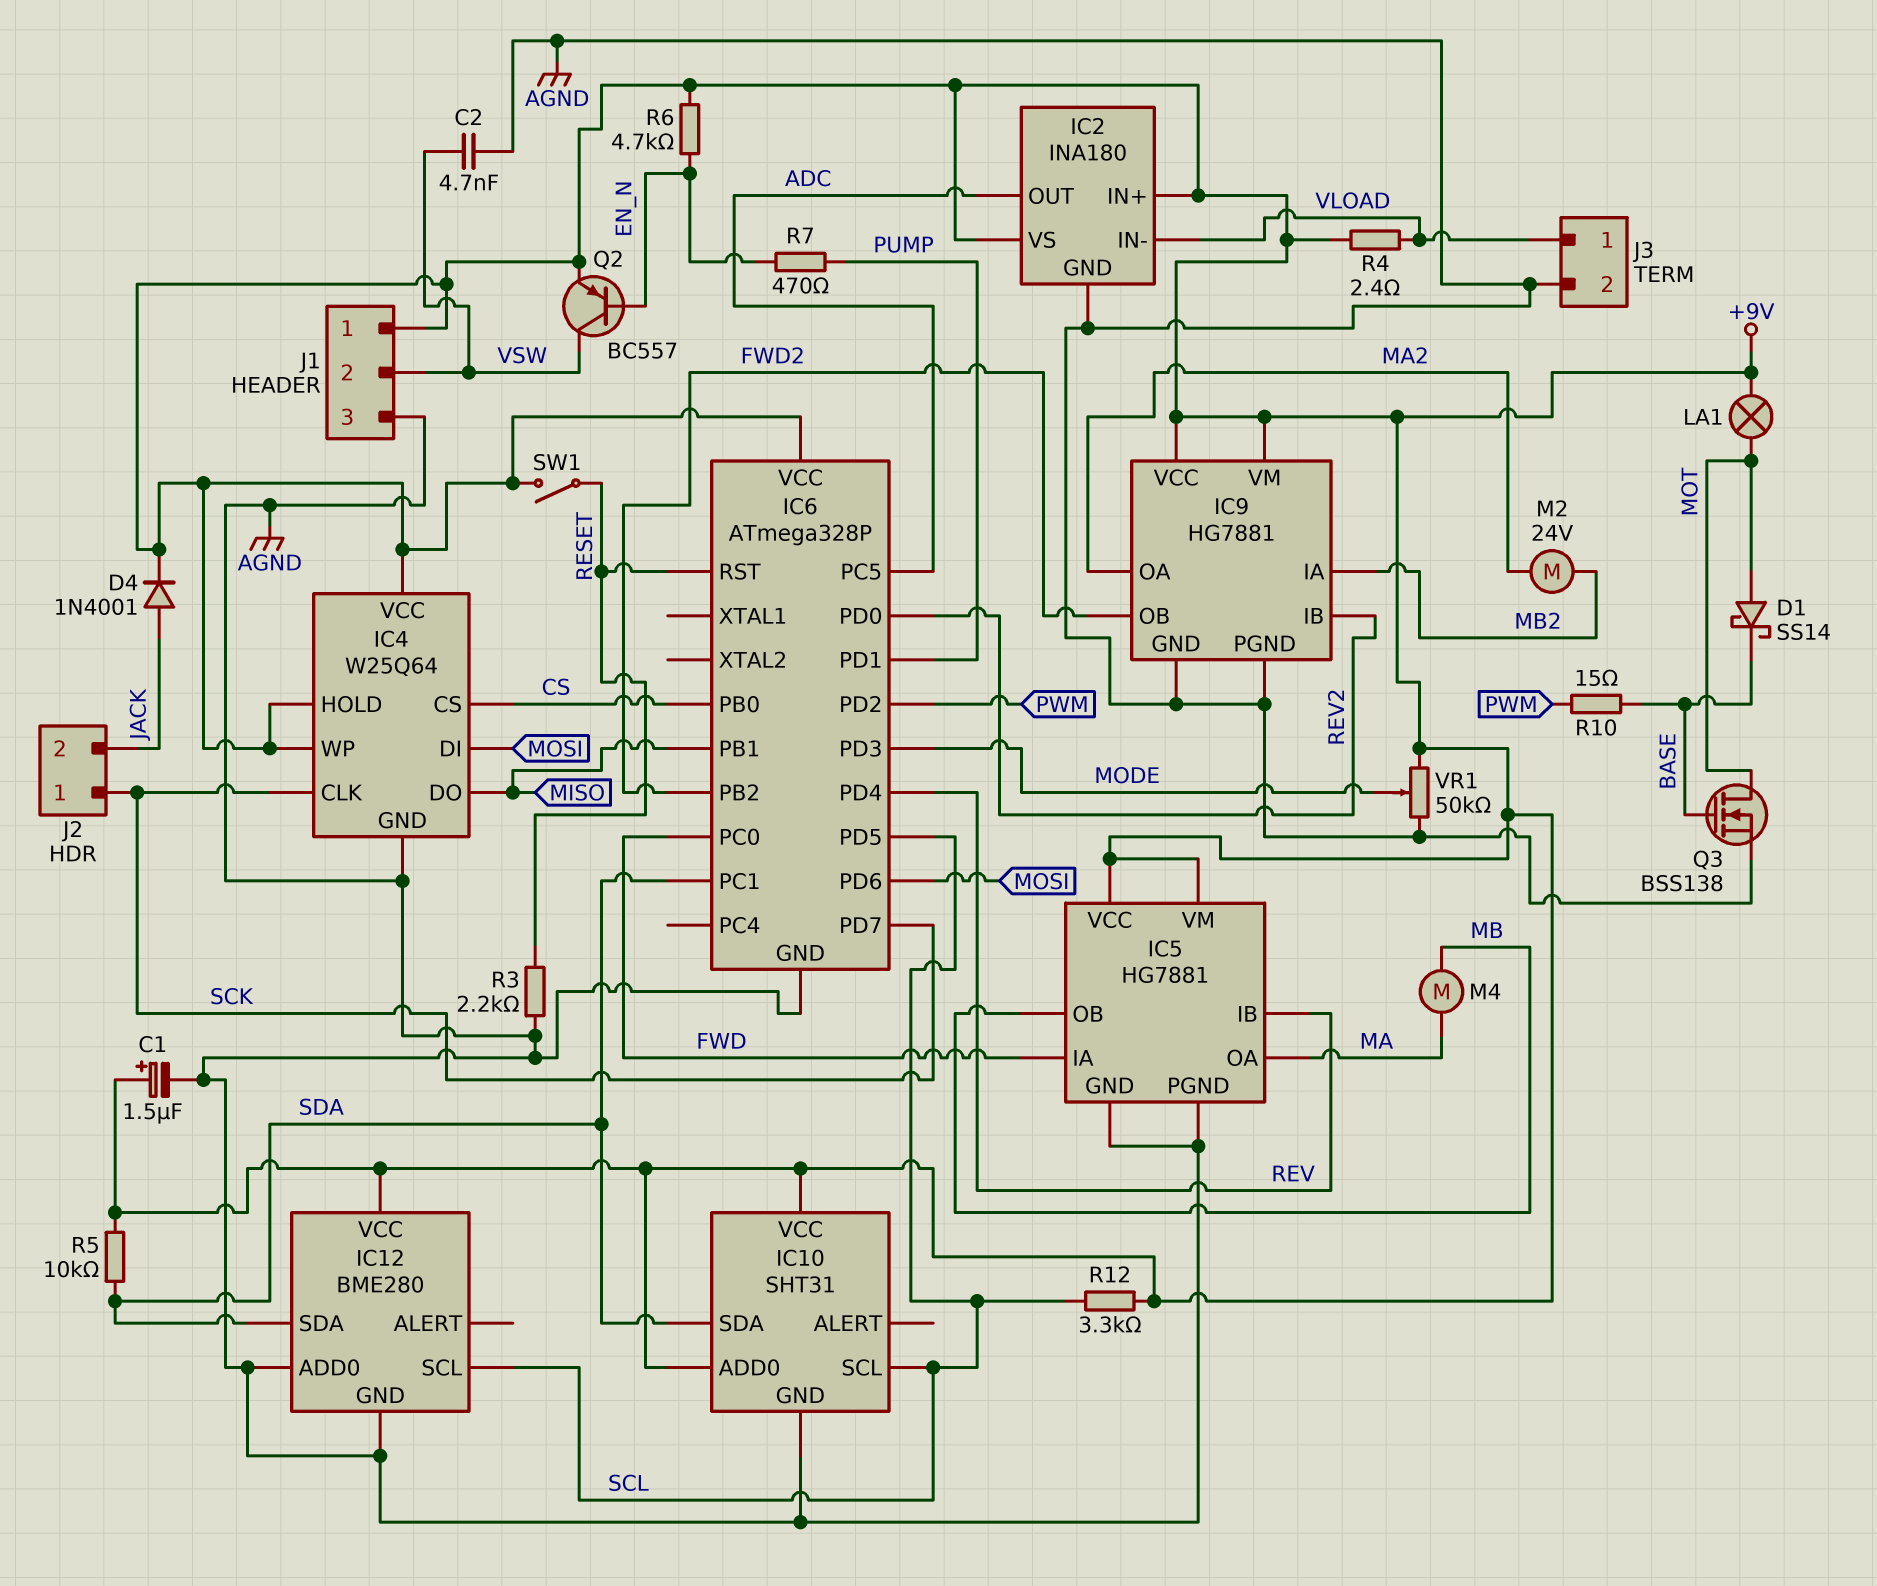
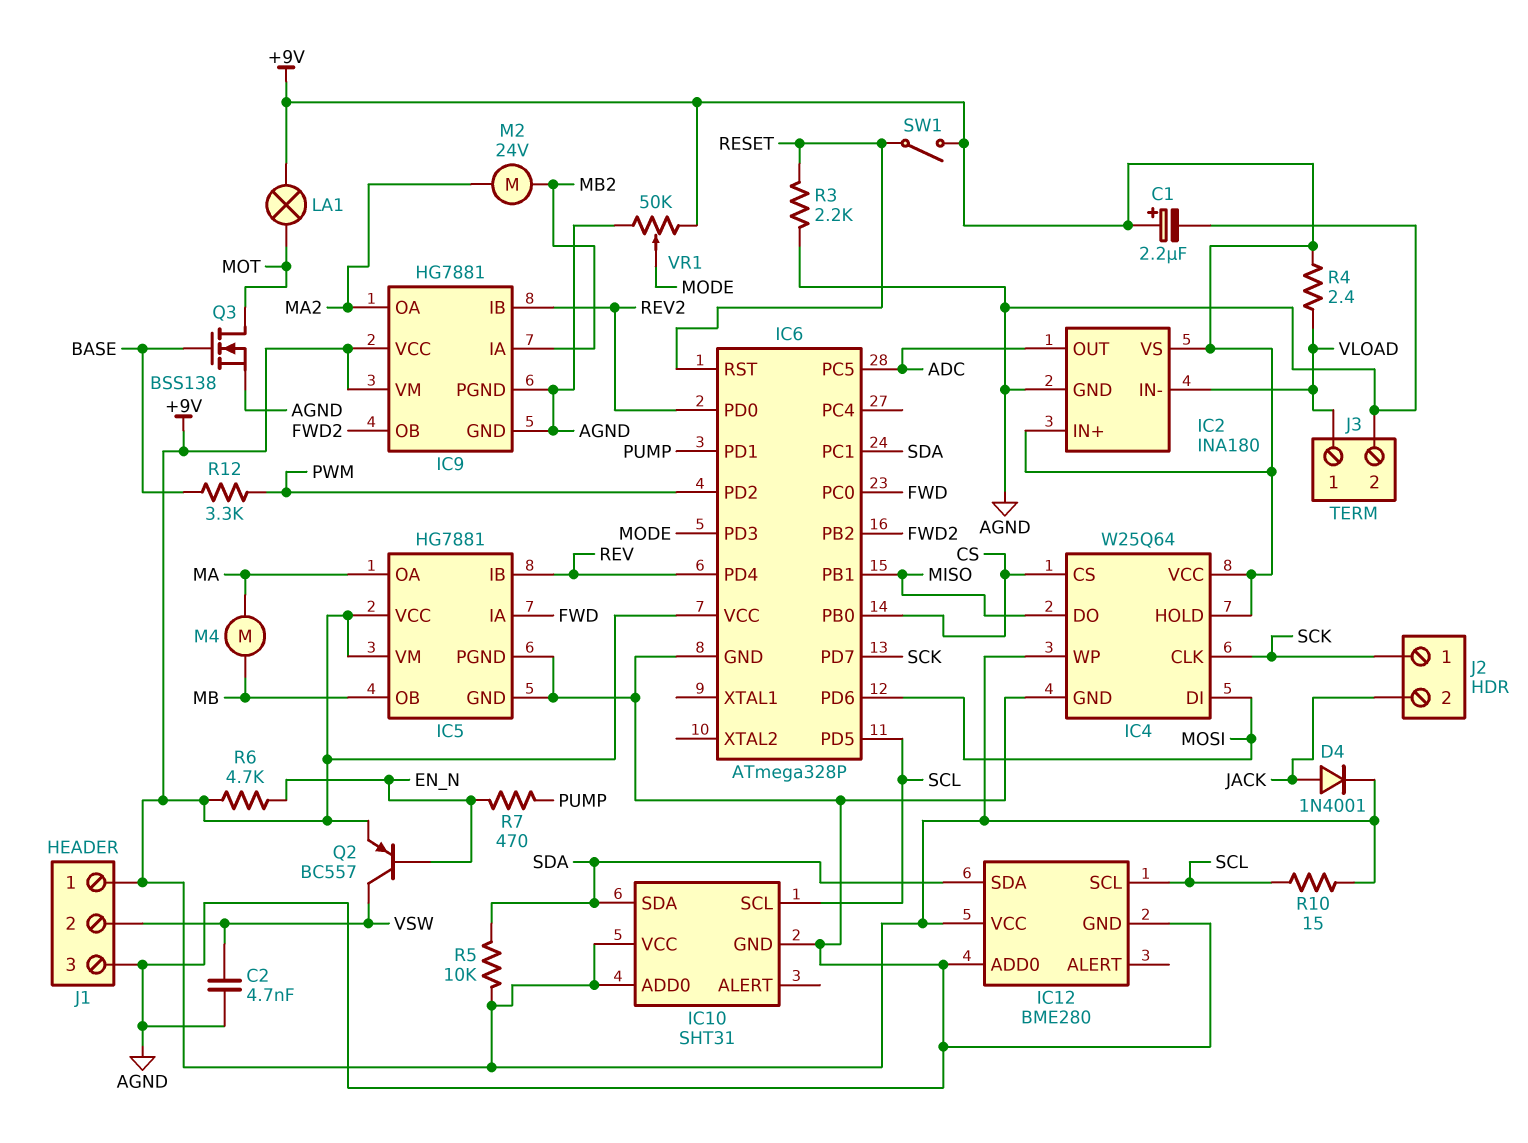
C1: 1.5uF (plus +9V, minus AGND) -> 2.2uF (plus +9V, minus AGND)
D1: schottky SS14 (A MOT, K BASE) -> none
R10: 15 (BASE, PWM) -> 15 (+9V, SCL)
R12: 3.3k (+9V, SCL) -> 3.3k (BASE, PWM)

